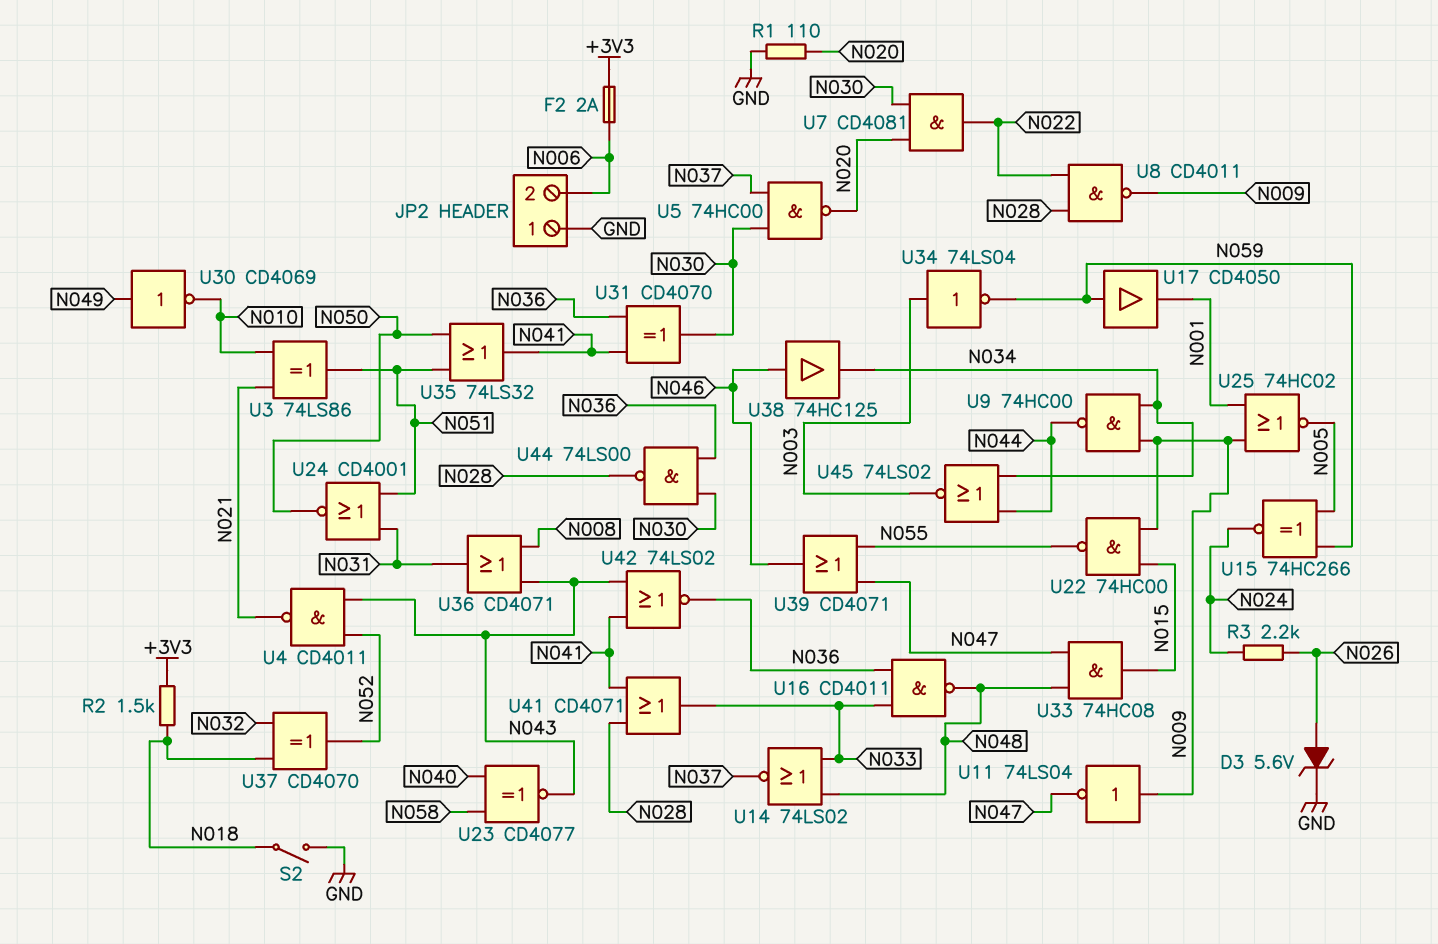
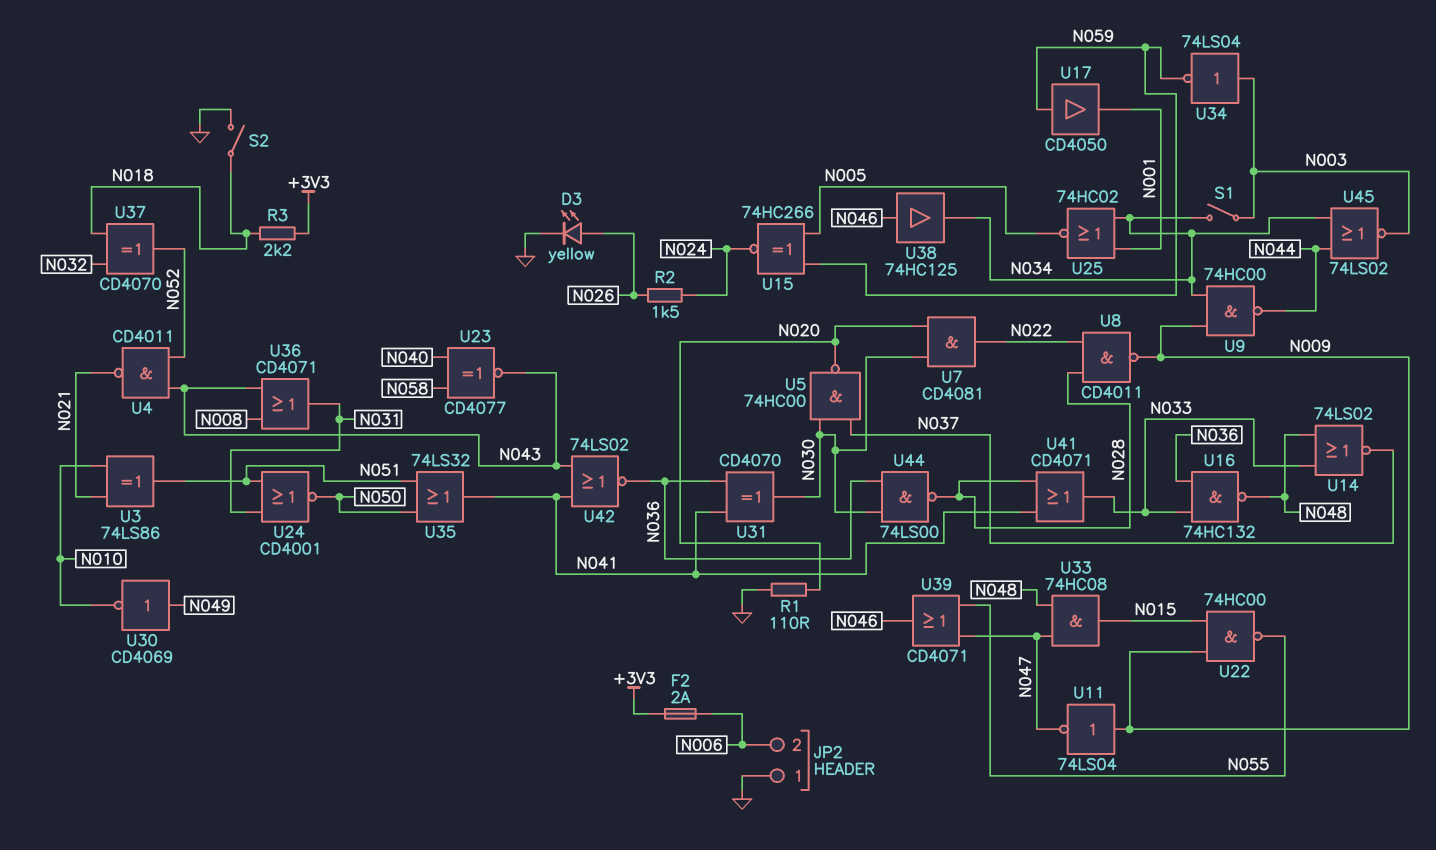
D3: zener 5.6V (A N026, K GND) -> LED yellow (A N026, K GND)
R2: 1.5k (+3V3, N018) -> 1.5k (N024, N026)
R3: 2.2k (N024, N026) -> 2.2k (+3V3, N018)
S1: none -> switch (N003, N034)
U16: NAND CD4011 (in N033, in N036, out N048) -> NAND 74HC132 (in N033, in N036, out N048)
U25: NOR 74HC02 (in N001, in N009, out N005) -> NOR 74HC02 (in N001, in N034, out N005)

